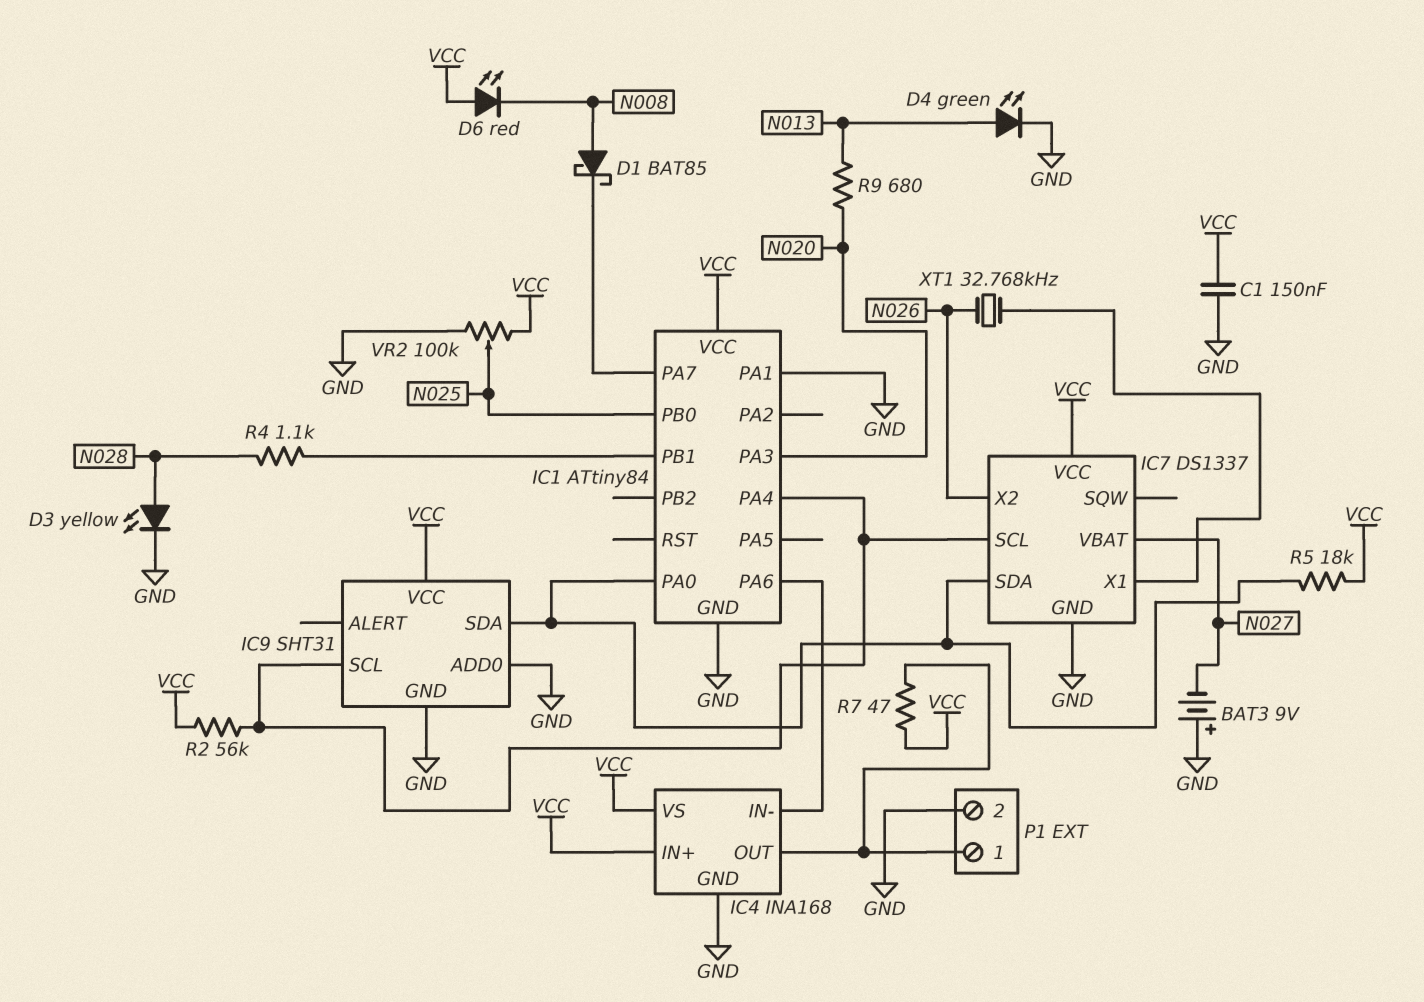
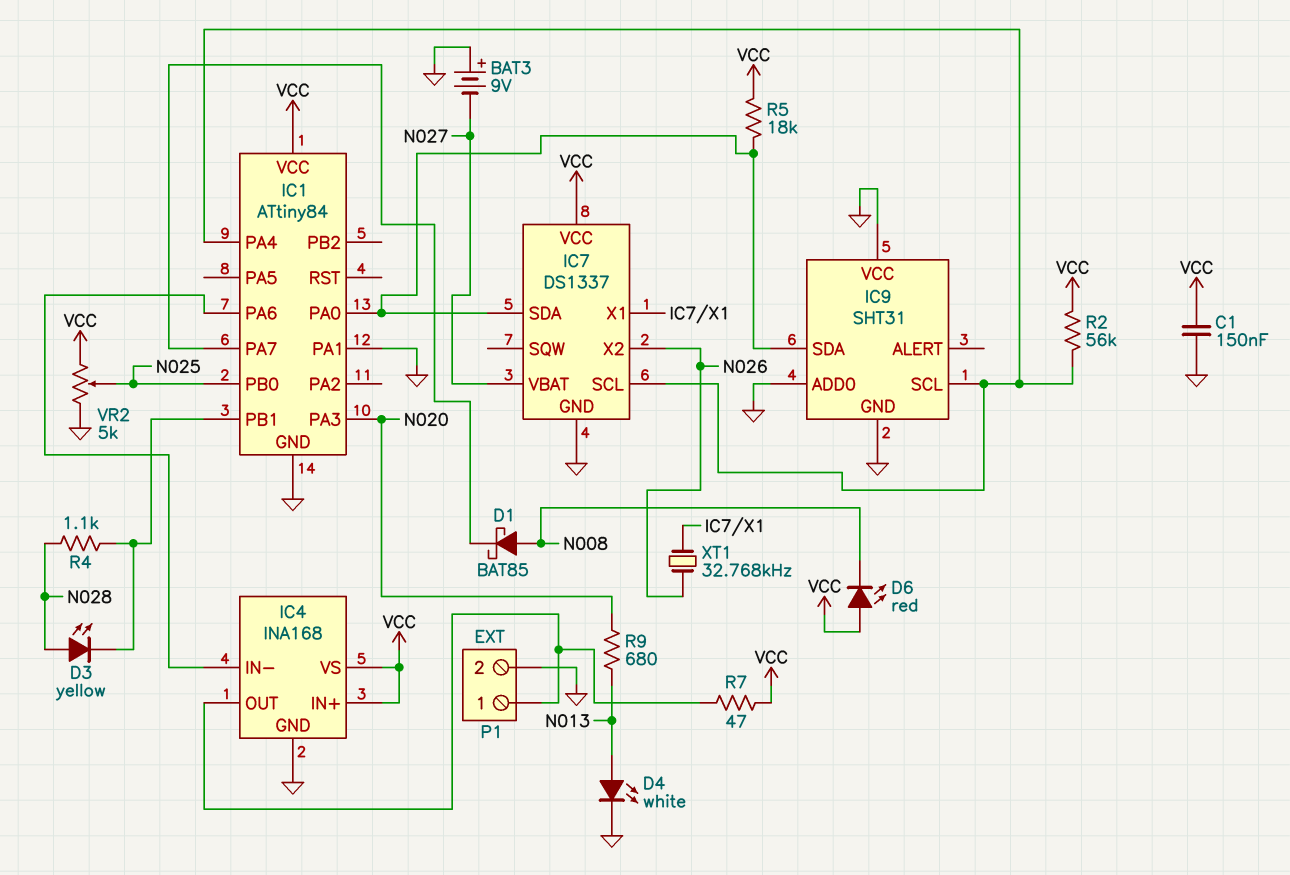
D3: LED yellow (A N028, K GND) -> LED yellow (A N028, K IC1/PB1)
D4: LED green (A N013, K GND) -> LED white (A N013, K GND)
IC9 pin VCC: VCC -> GND
VR2: 100k (GND, VCC, wiper N025) -> 5k (GND, VCC, wiper N025)

